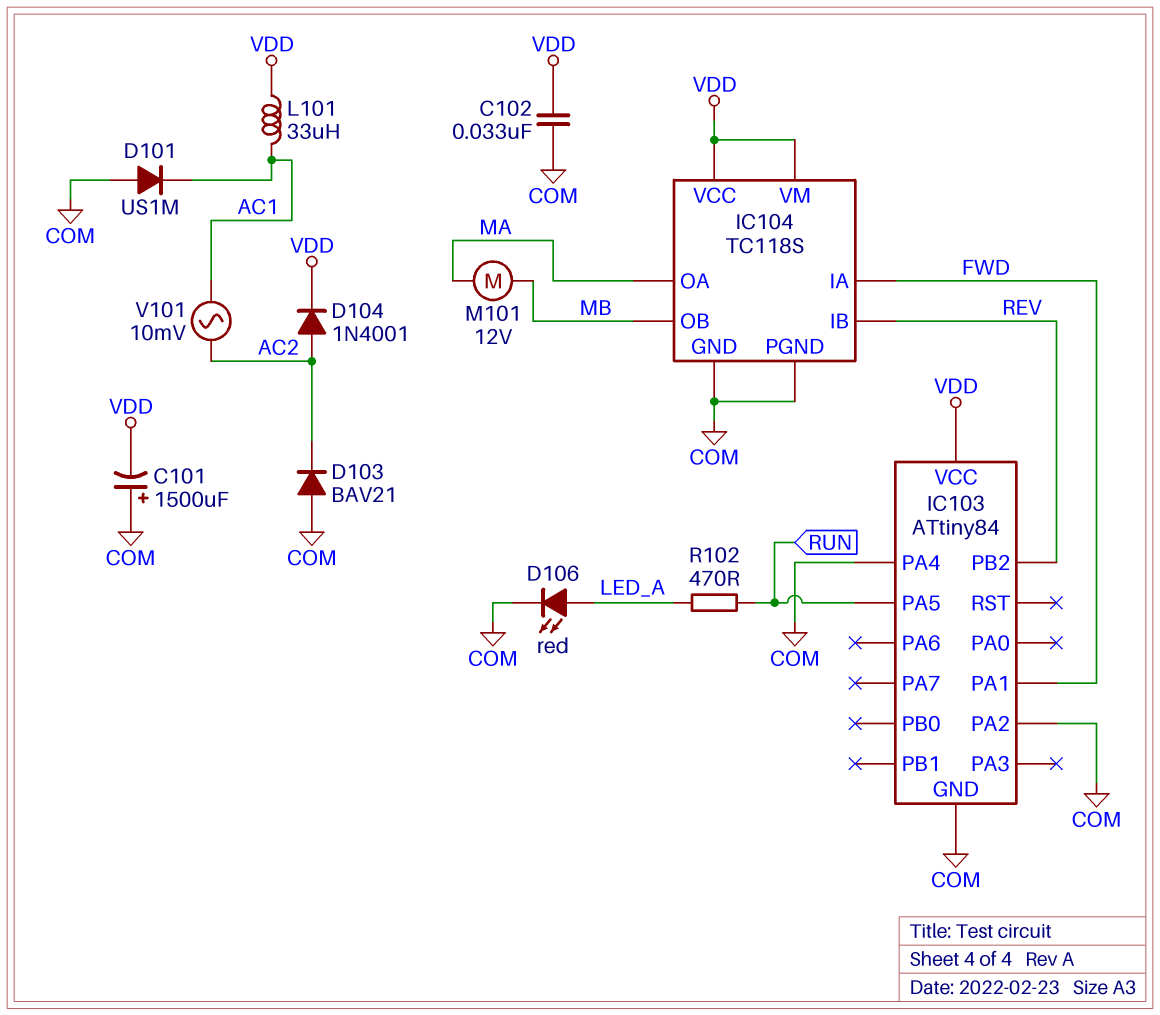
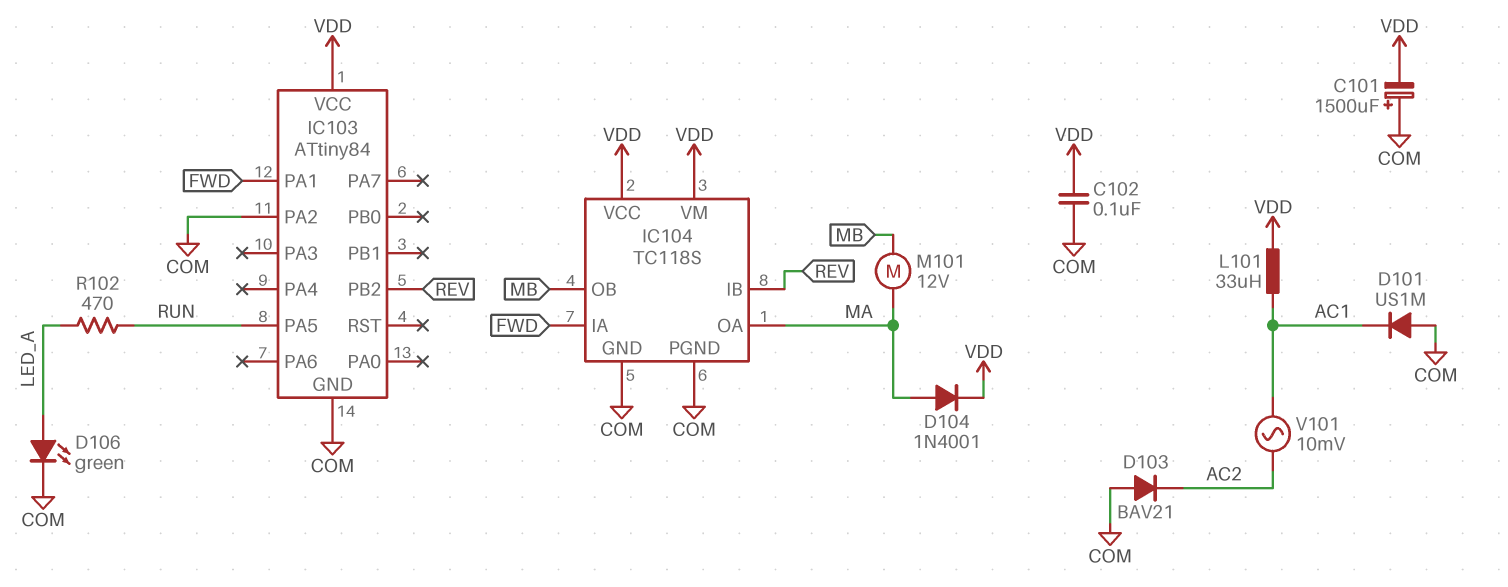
C102: 33nF (COM, VDD) -> 100nF (COM, VDD)
D104: diode 1N4001 (A AC2, K VDD) -> diode 1N4001 (A MA, K VDD)
D106: LED red (A LED_A, K COM) -> LED green (A LED_A, K COM)
IC103 pin PA4: COM -> none

